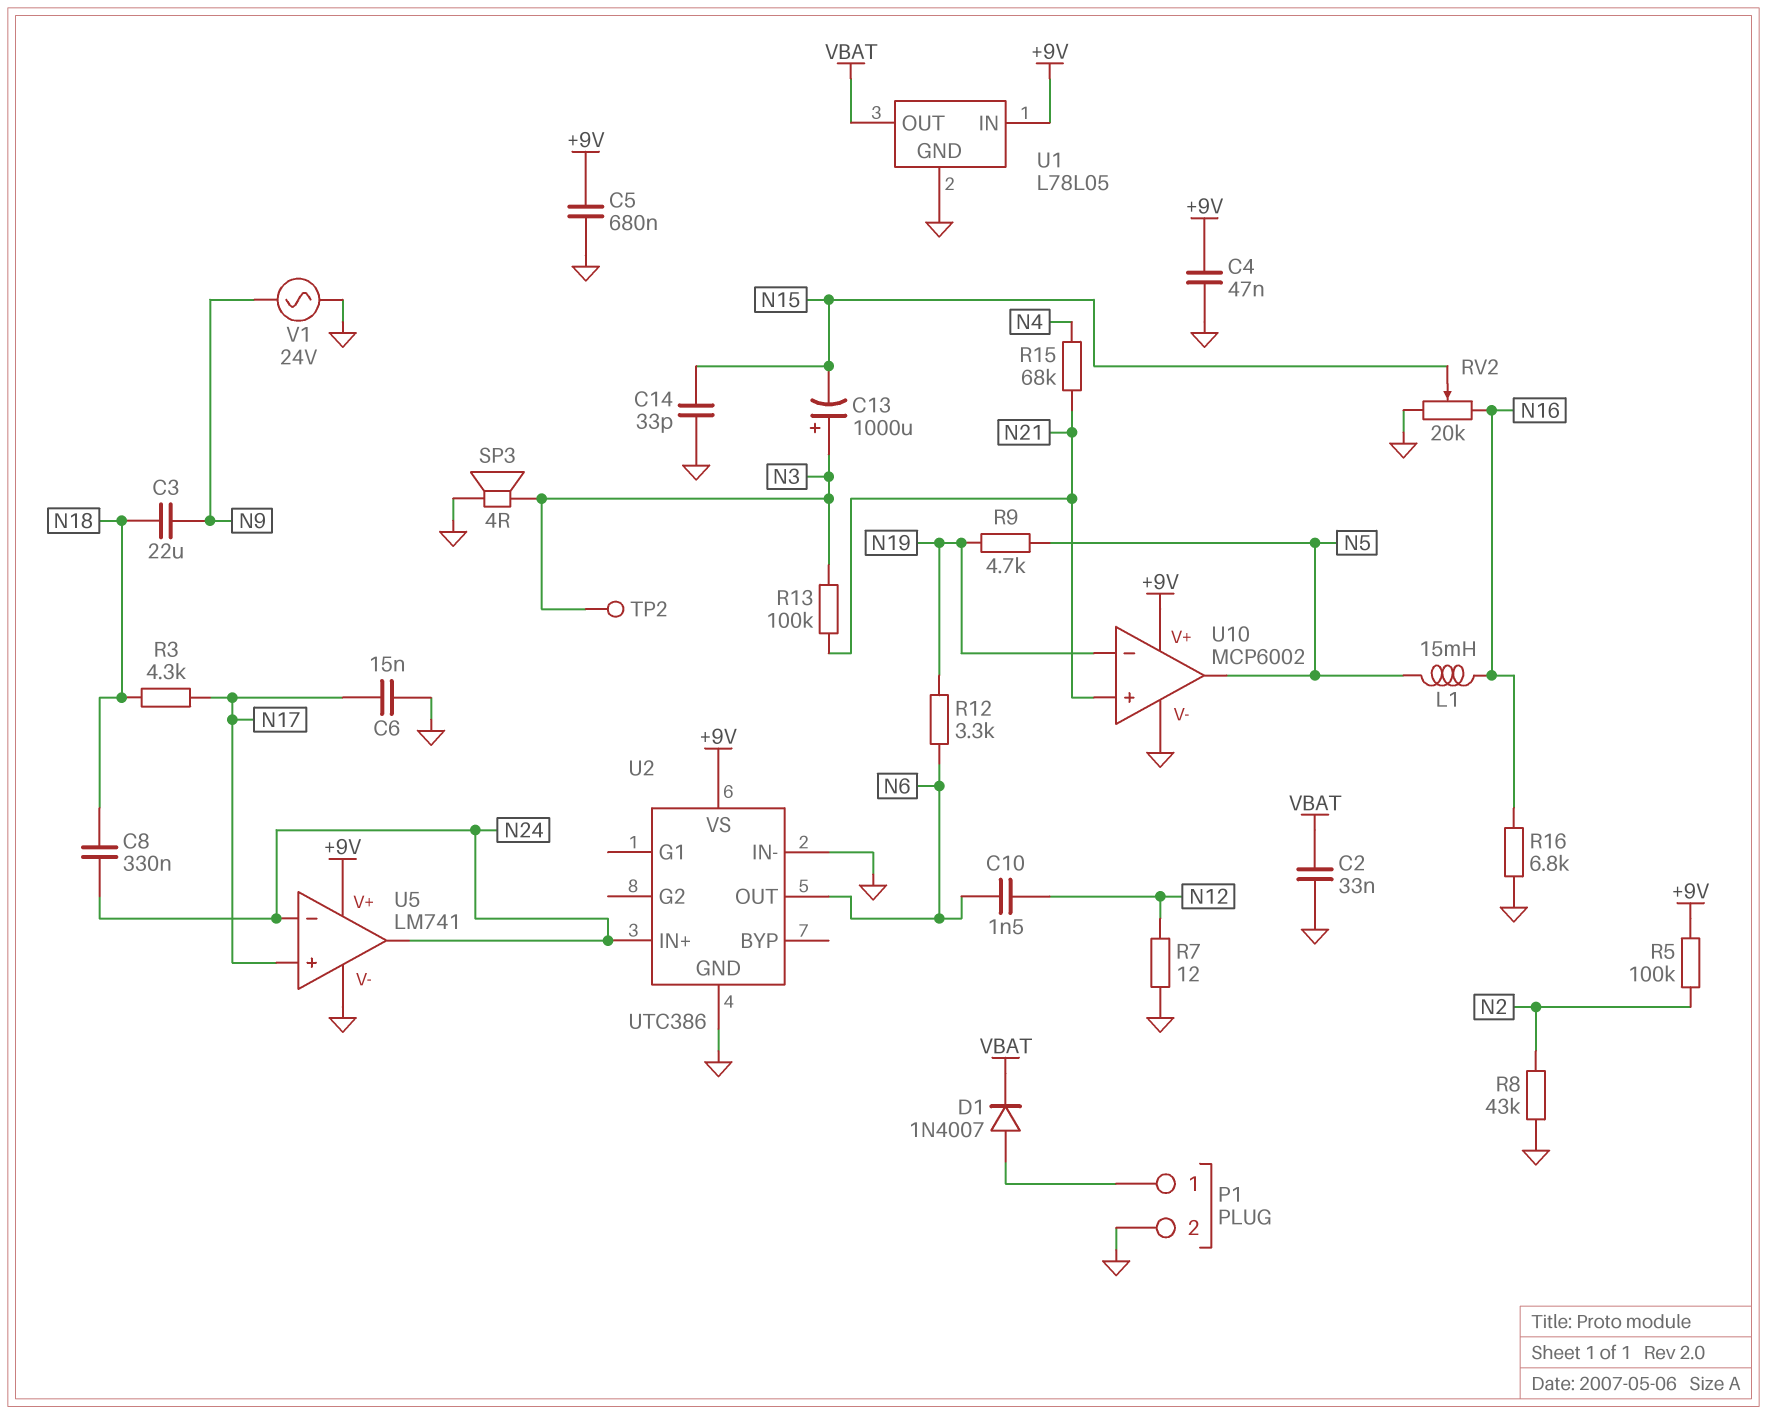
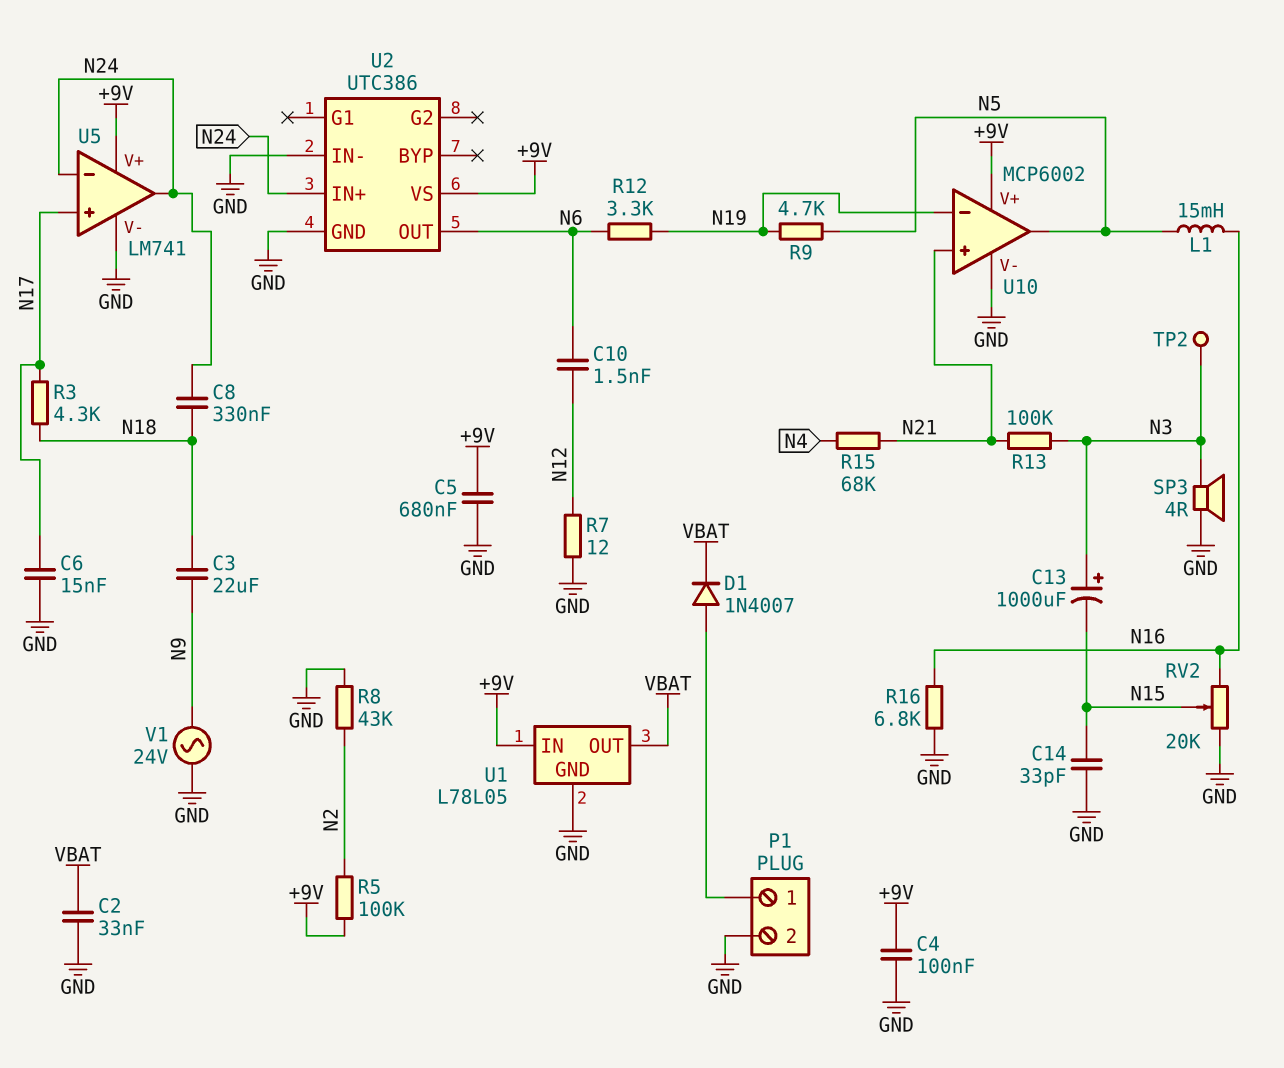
C4: 47nF (+9V, GND) -> 100nF (+9V, GND)

